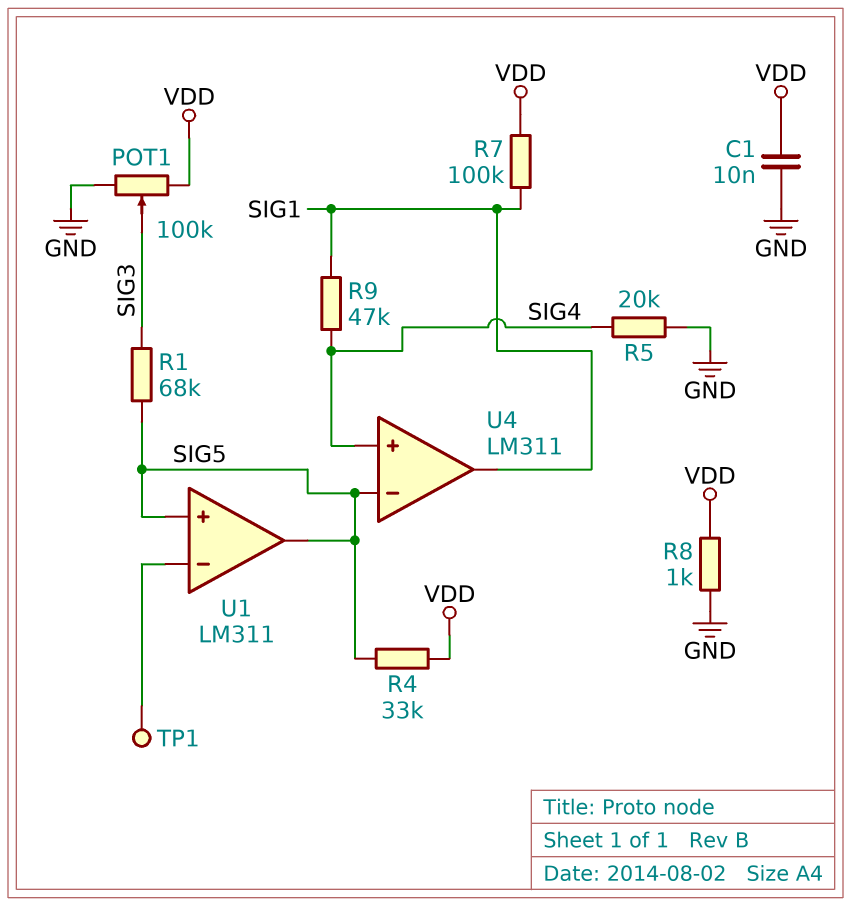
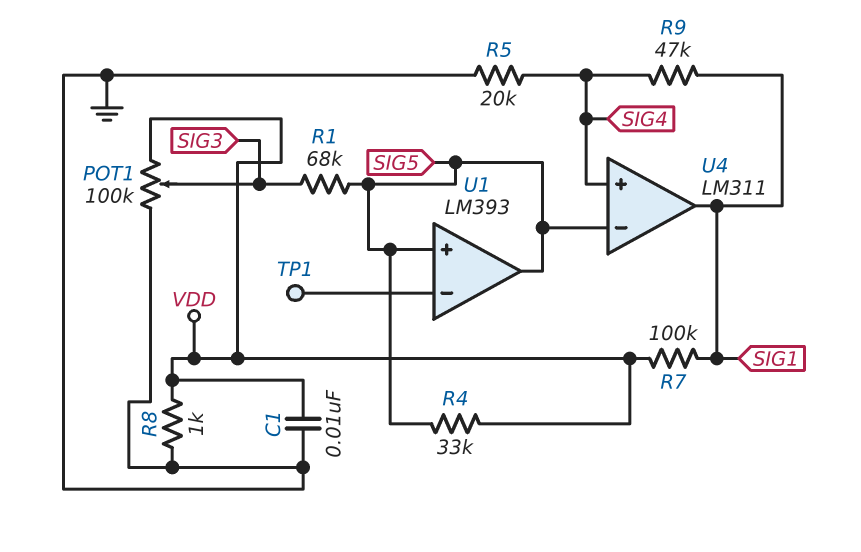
U1: LM311 -> LM393

